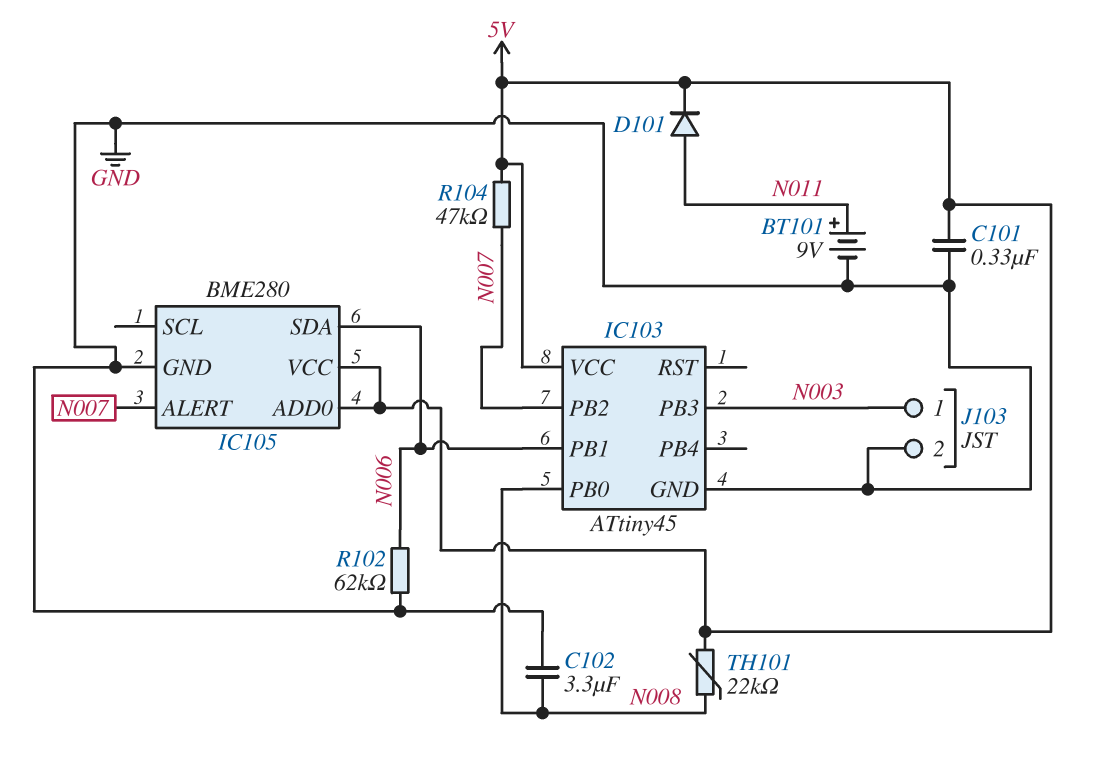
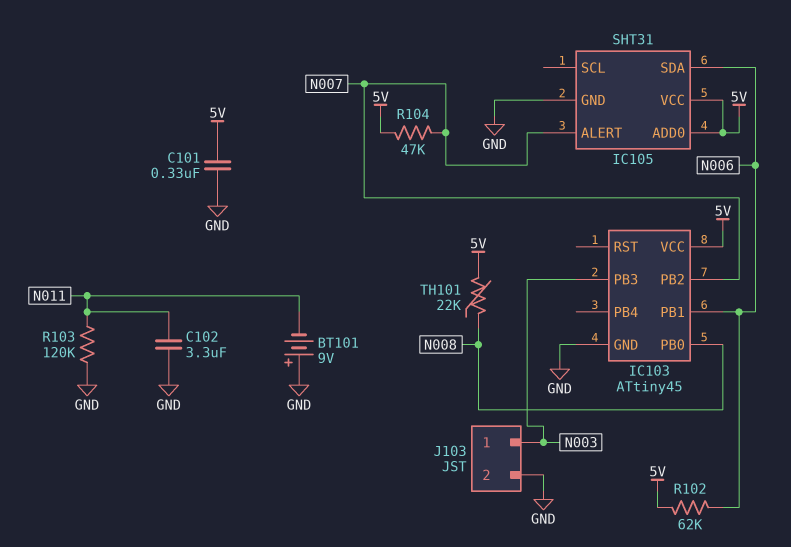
BT101: 9V (plus N011, minus GND) -> 9V (plus GND, minus N011)
C102: 3.3uF (GND, N008) -> 3.3uF (GND, N011)
D101: diode (A N011, K 5V) -> none
IC105: BME280 -> SHT31
R102: 62k (GND, N006) -> 62k (5V, N006)
R103: none -> 120k (GND, N011)

